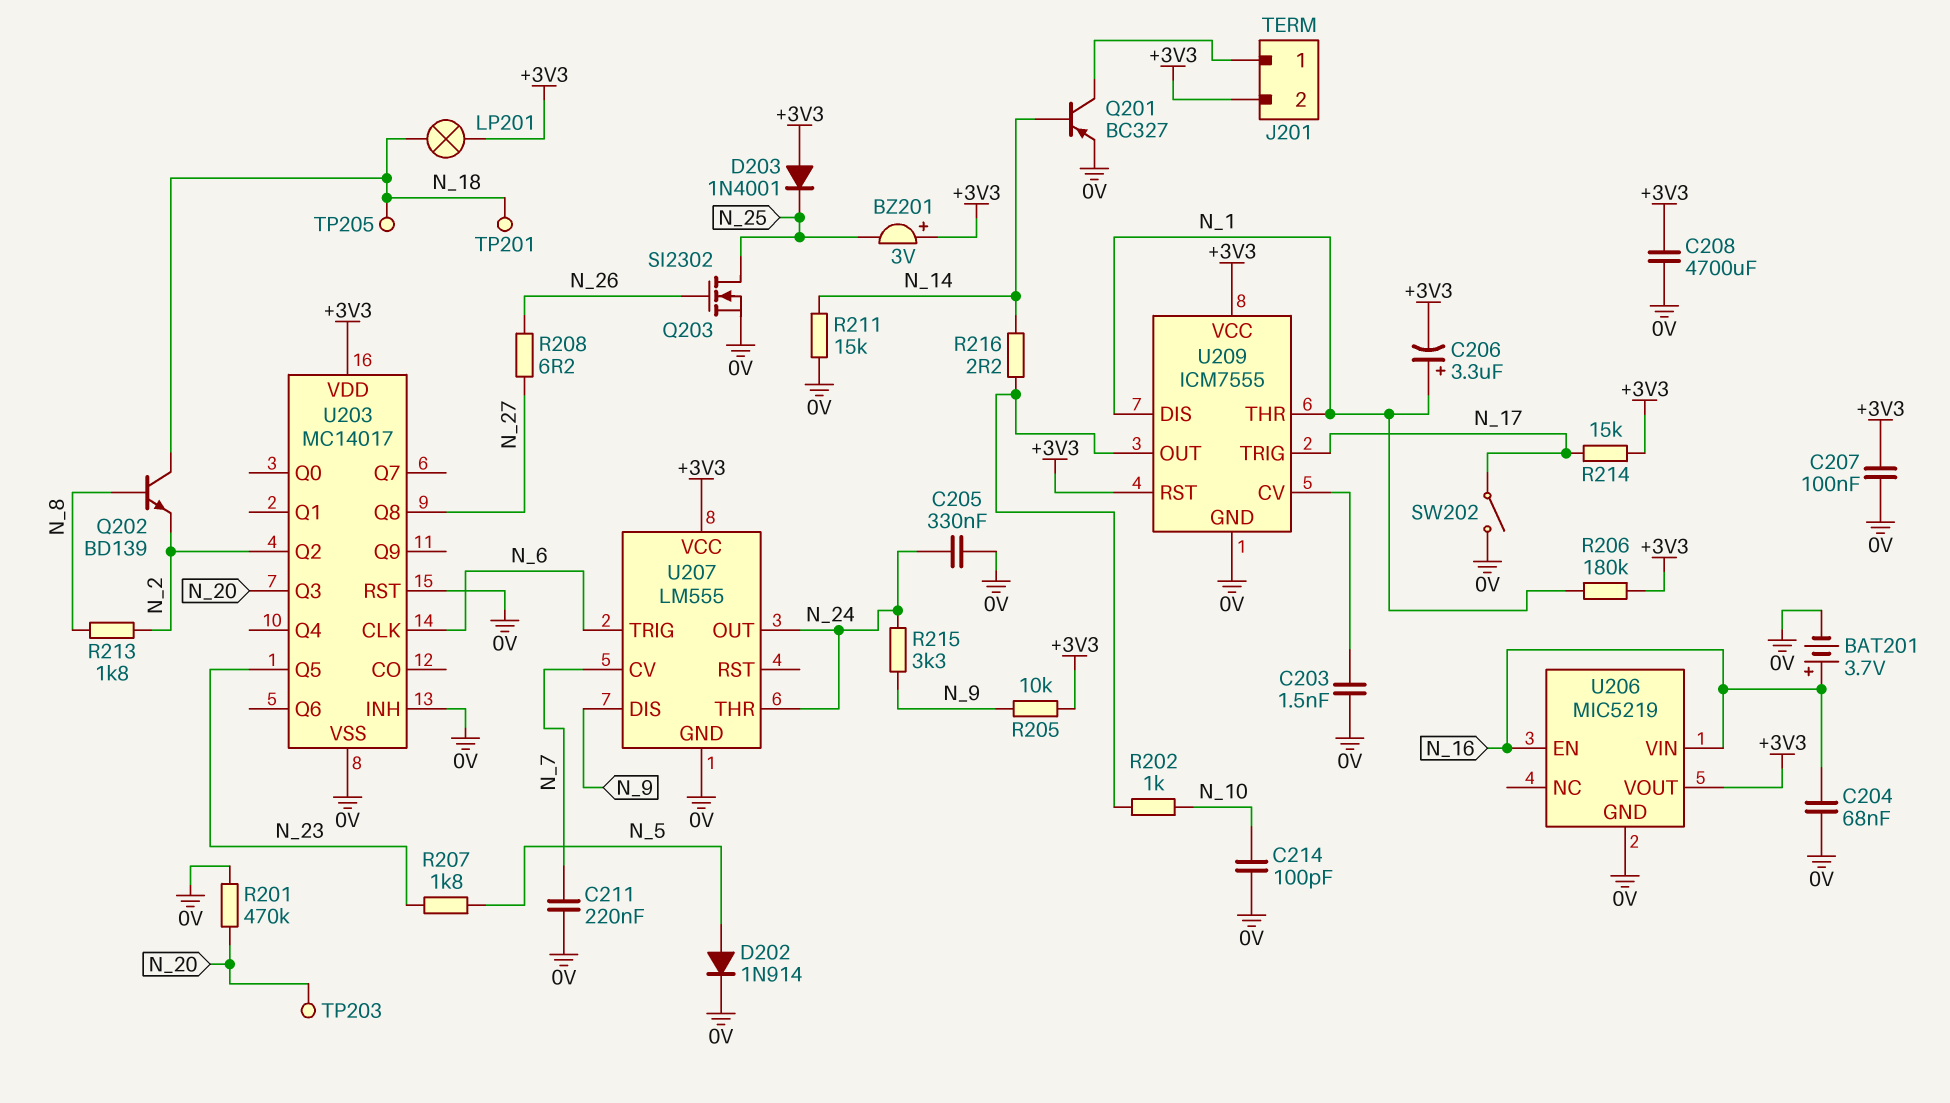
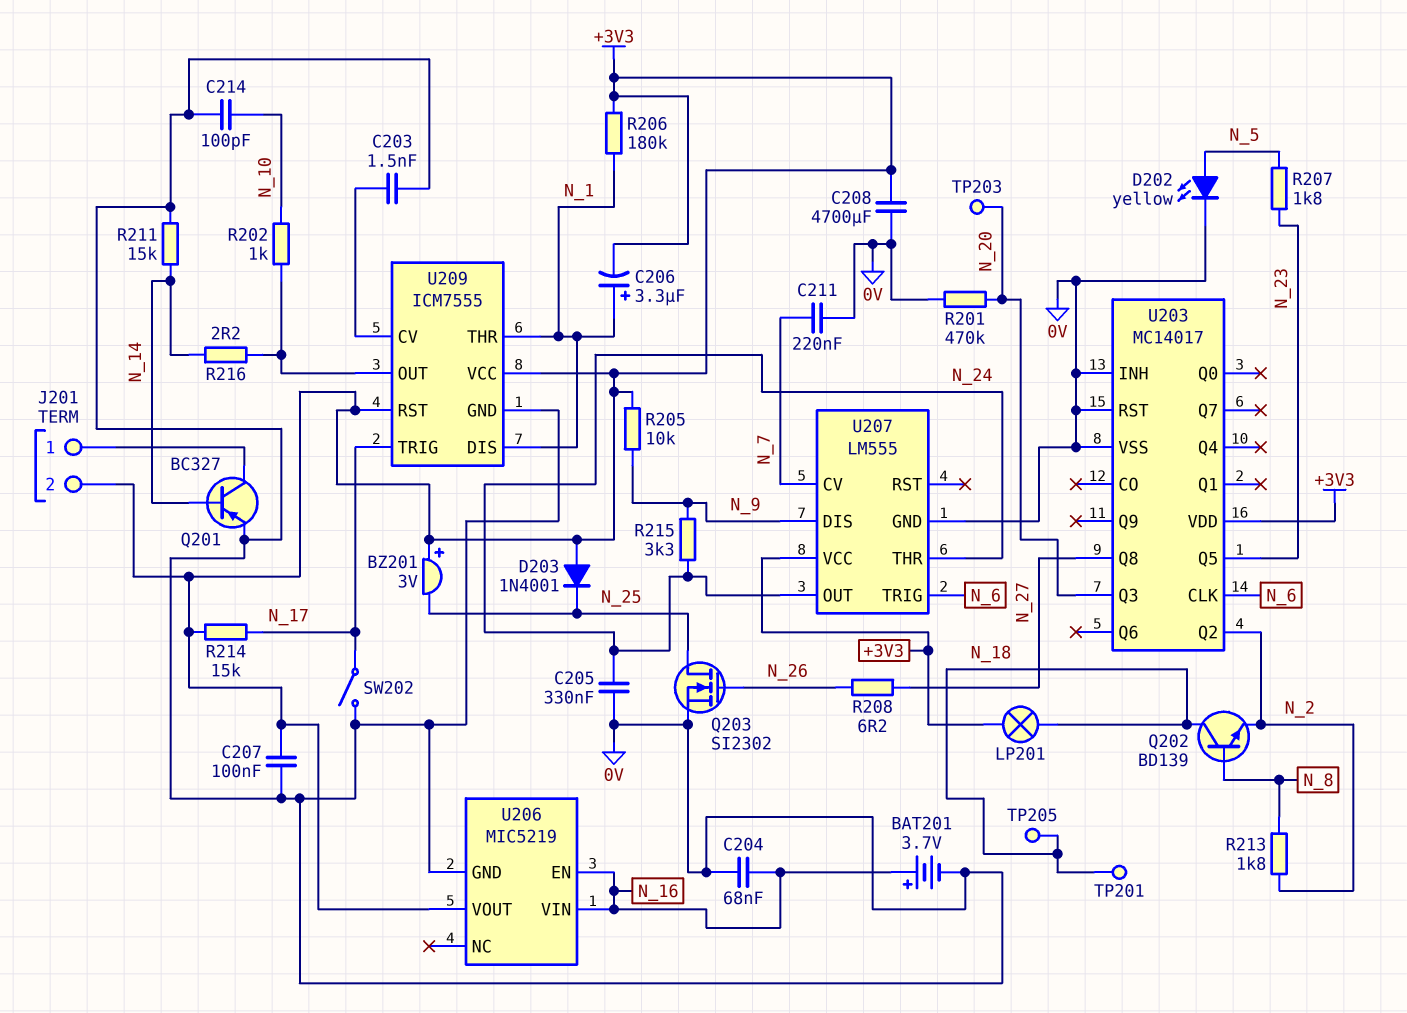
D202: diode 1N914 (A N_5, K 0V) -> LED yellow (A N_5, K 0V)

